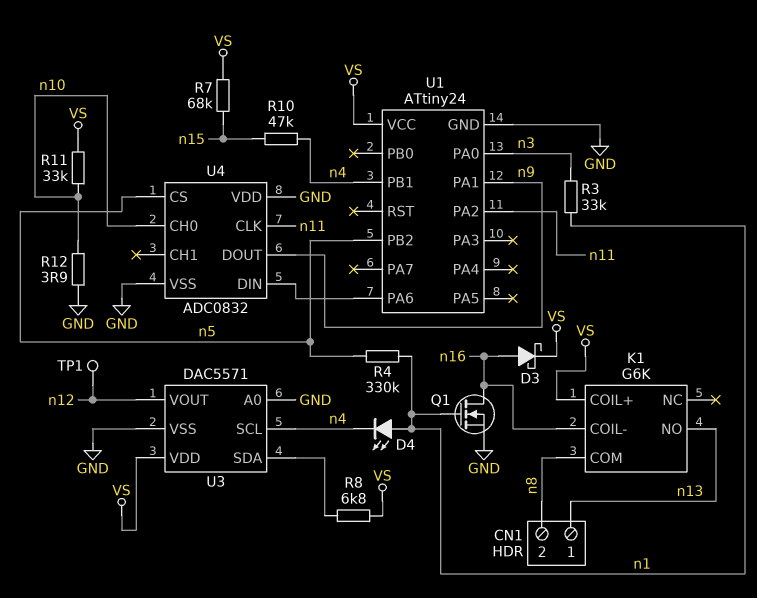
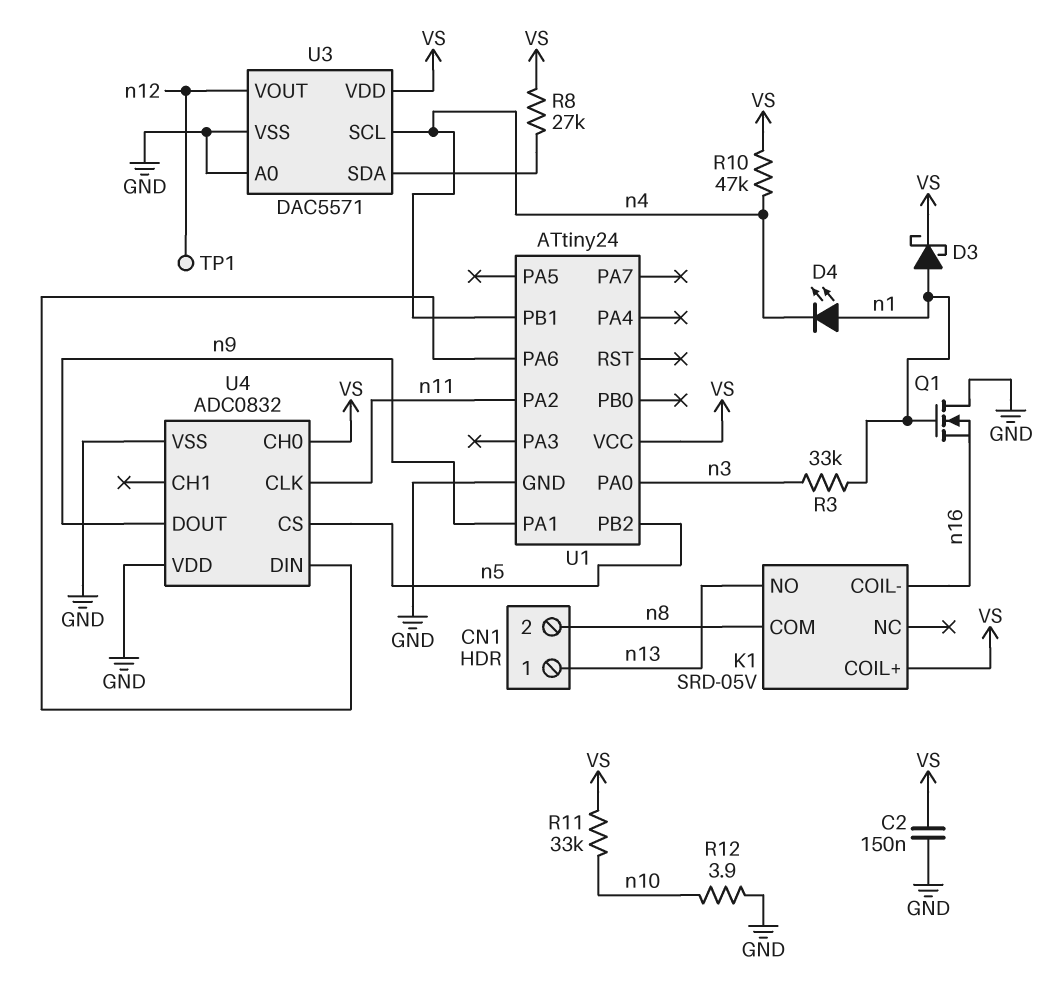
C2: none -> 150nF (GND, VS)
D3: schottky (A n16, K VS) -> schottky (A n1, K VS)
K1: G6K -> SRD-05V
Q1: NMOS (G n1, D n16, S GND) -> NMOS (G n1, D GND, S n16)
R4: 330k (n1, n5) -> none
R7: 68k (VS, n15) -> none
R8: 6.8k (U3/SDA, VS) -> 27k (U3/SDA, VS)
R10: 47k (n4, n15) -> 47k (VS, n4)
U4 pin CH0: n10 -> VS

